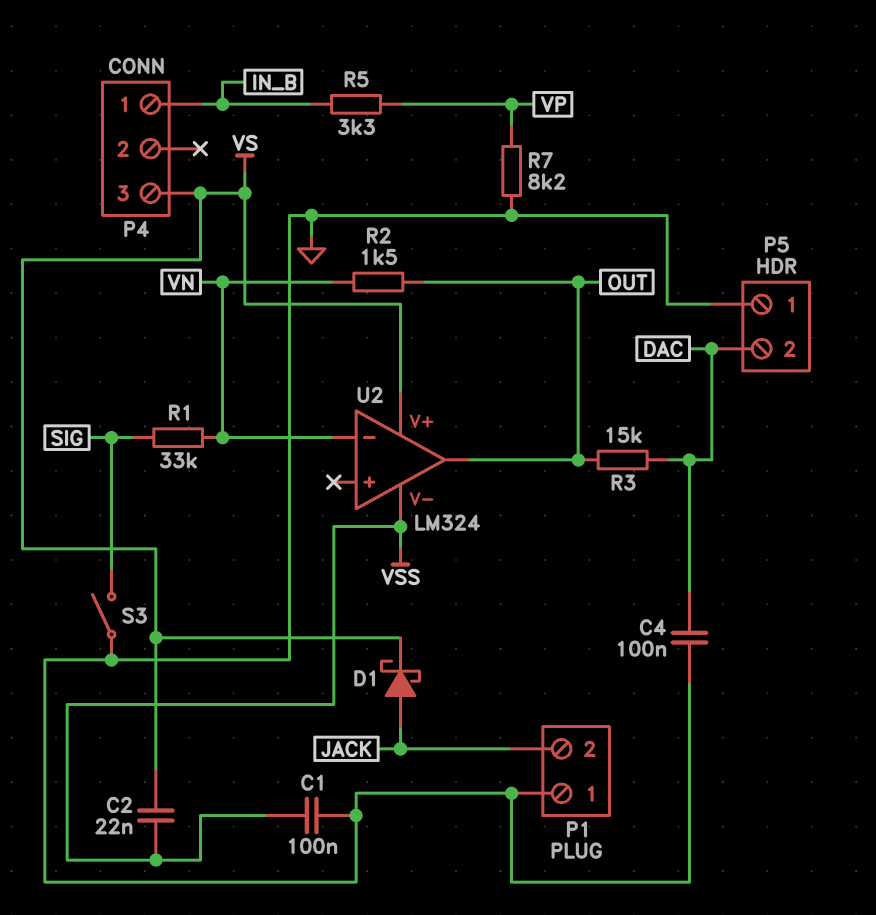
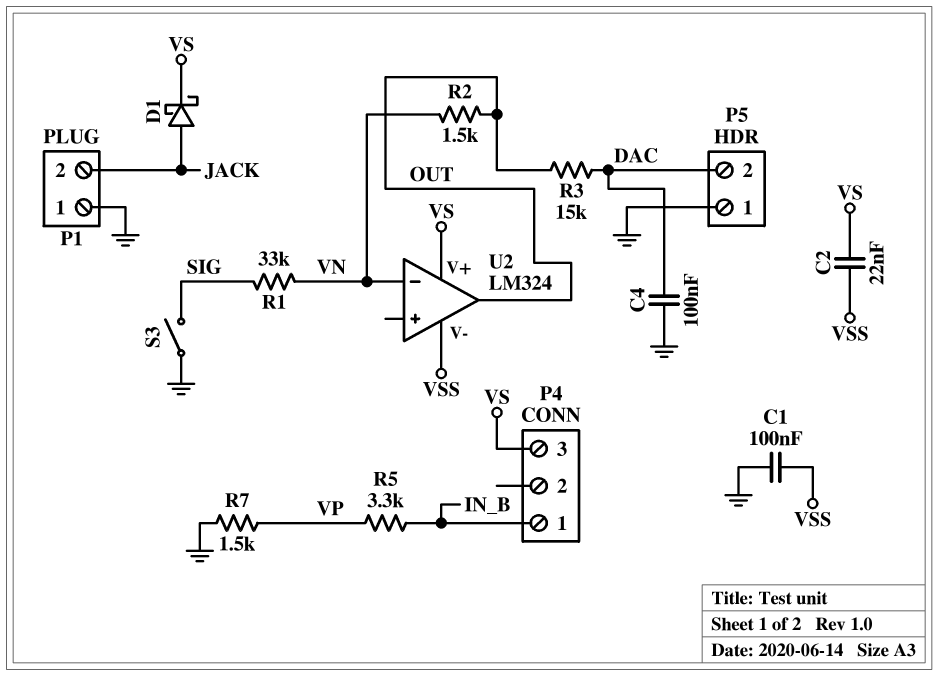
R7: 8.2k (GND, VP) -> 1.5k (GND, VP)

